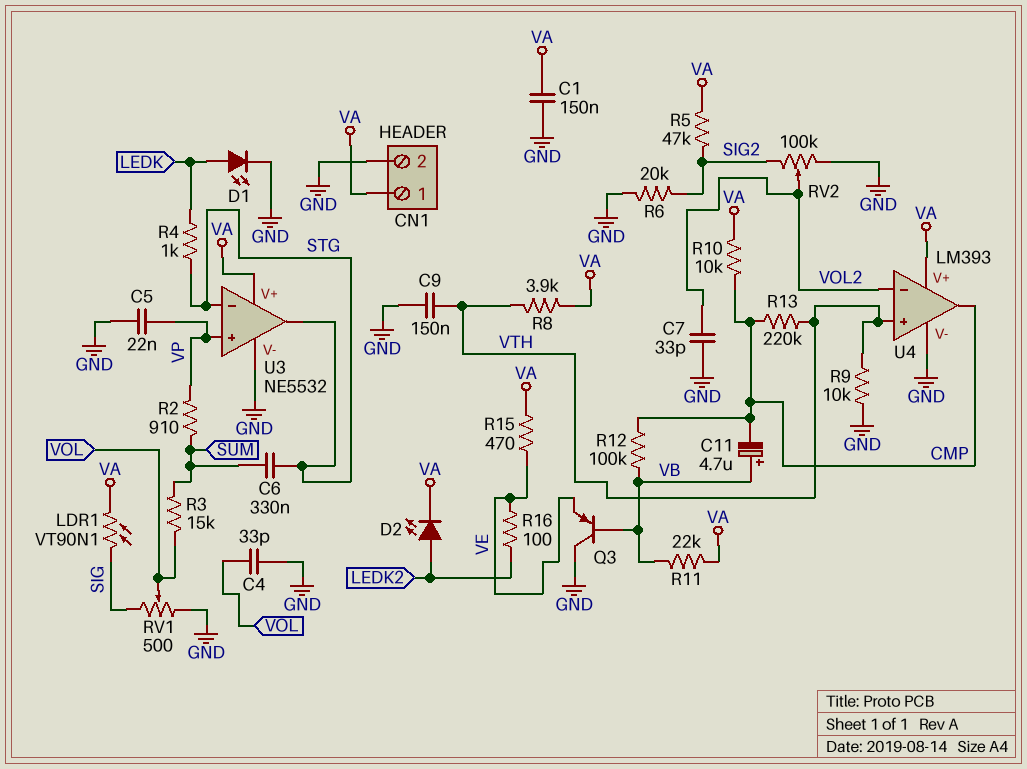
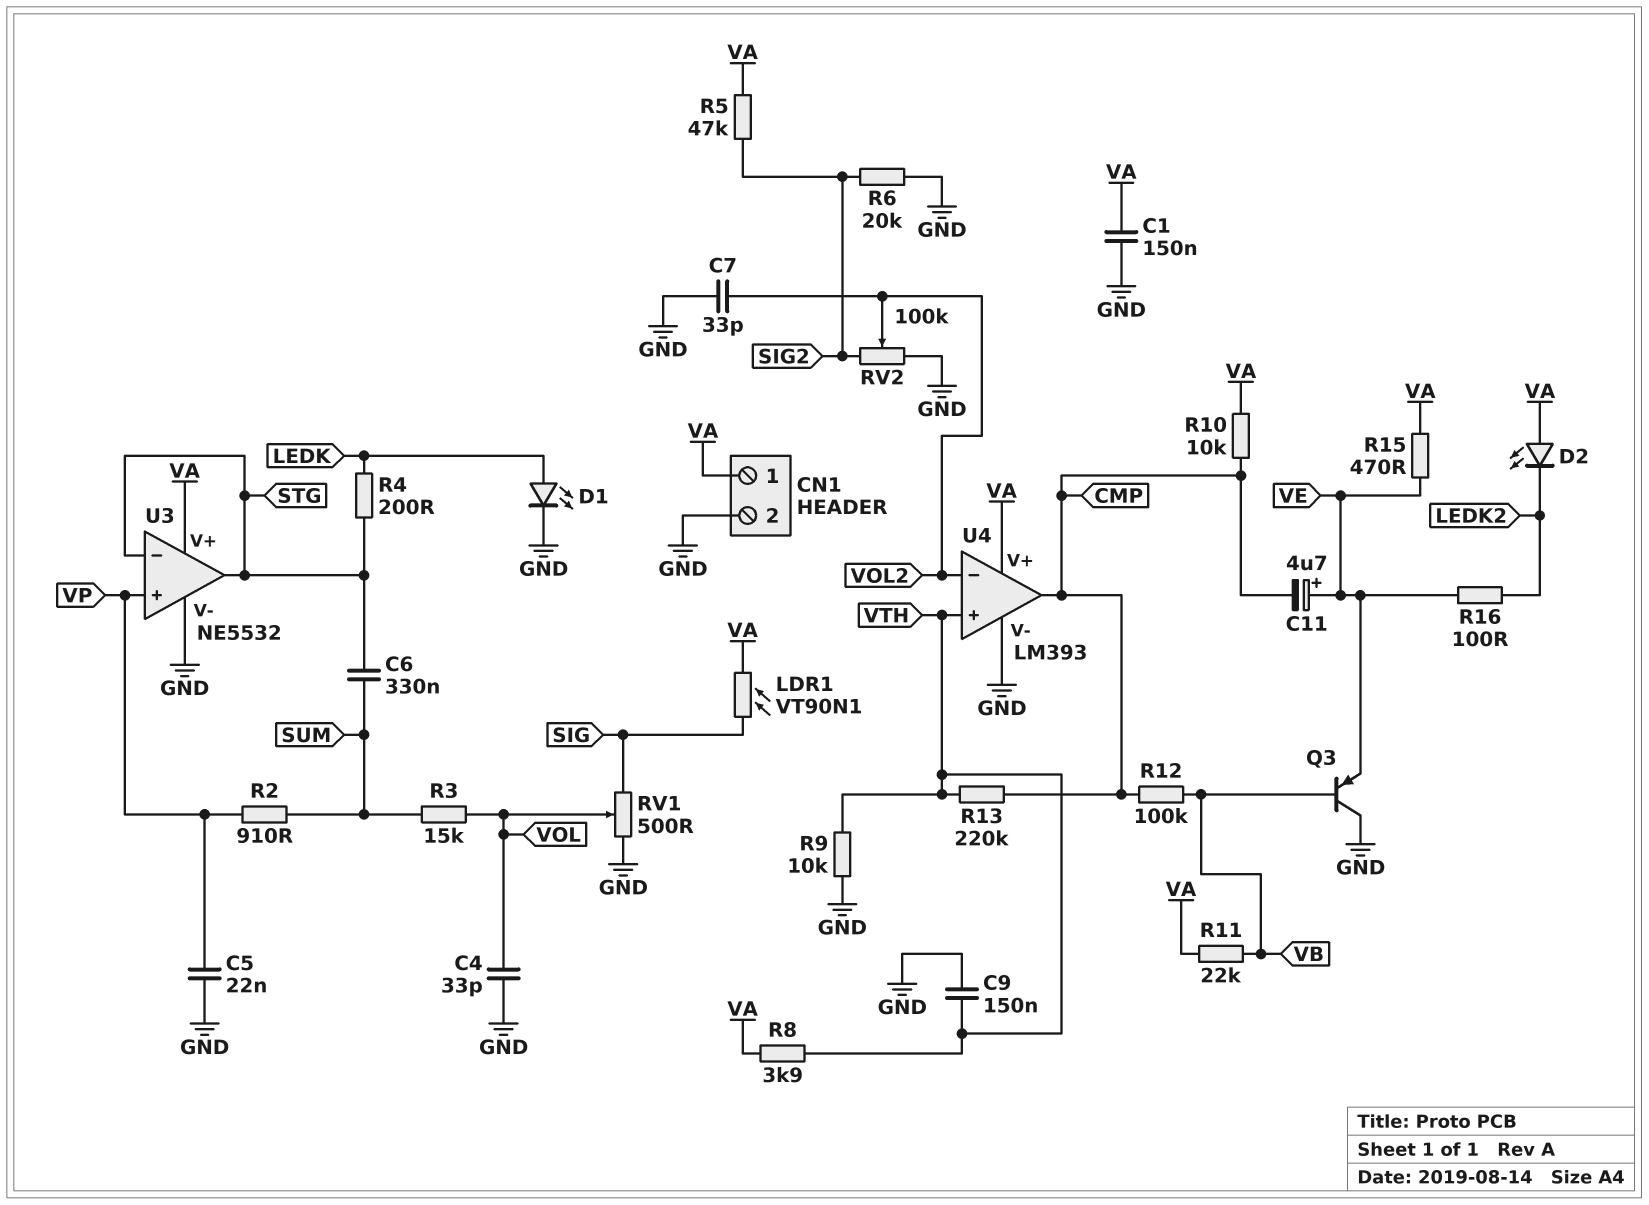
C11: 4.7uF (plus VB, minus CMP) -> 4.7uF (plus VE, minus CMP)
D2: LED (A LEDK2, K VA) -> LED (A VA, K LEDK2)
R4: 1k (LEDK, STG) -> 200 (LEDK, STG)

